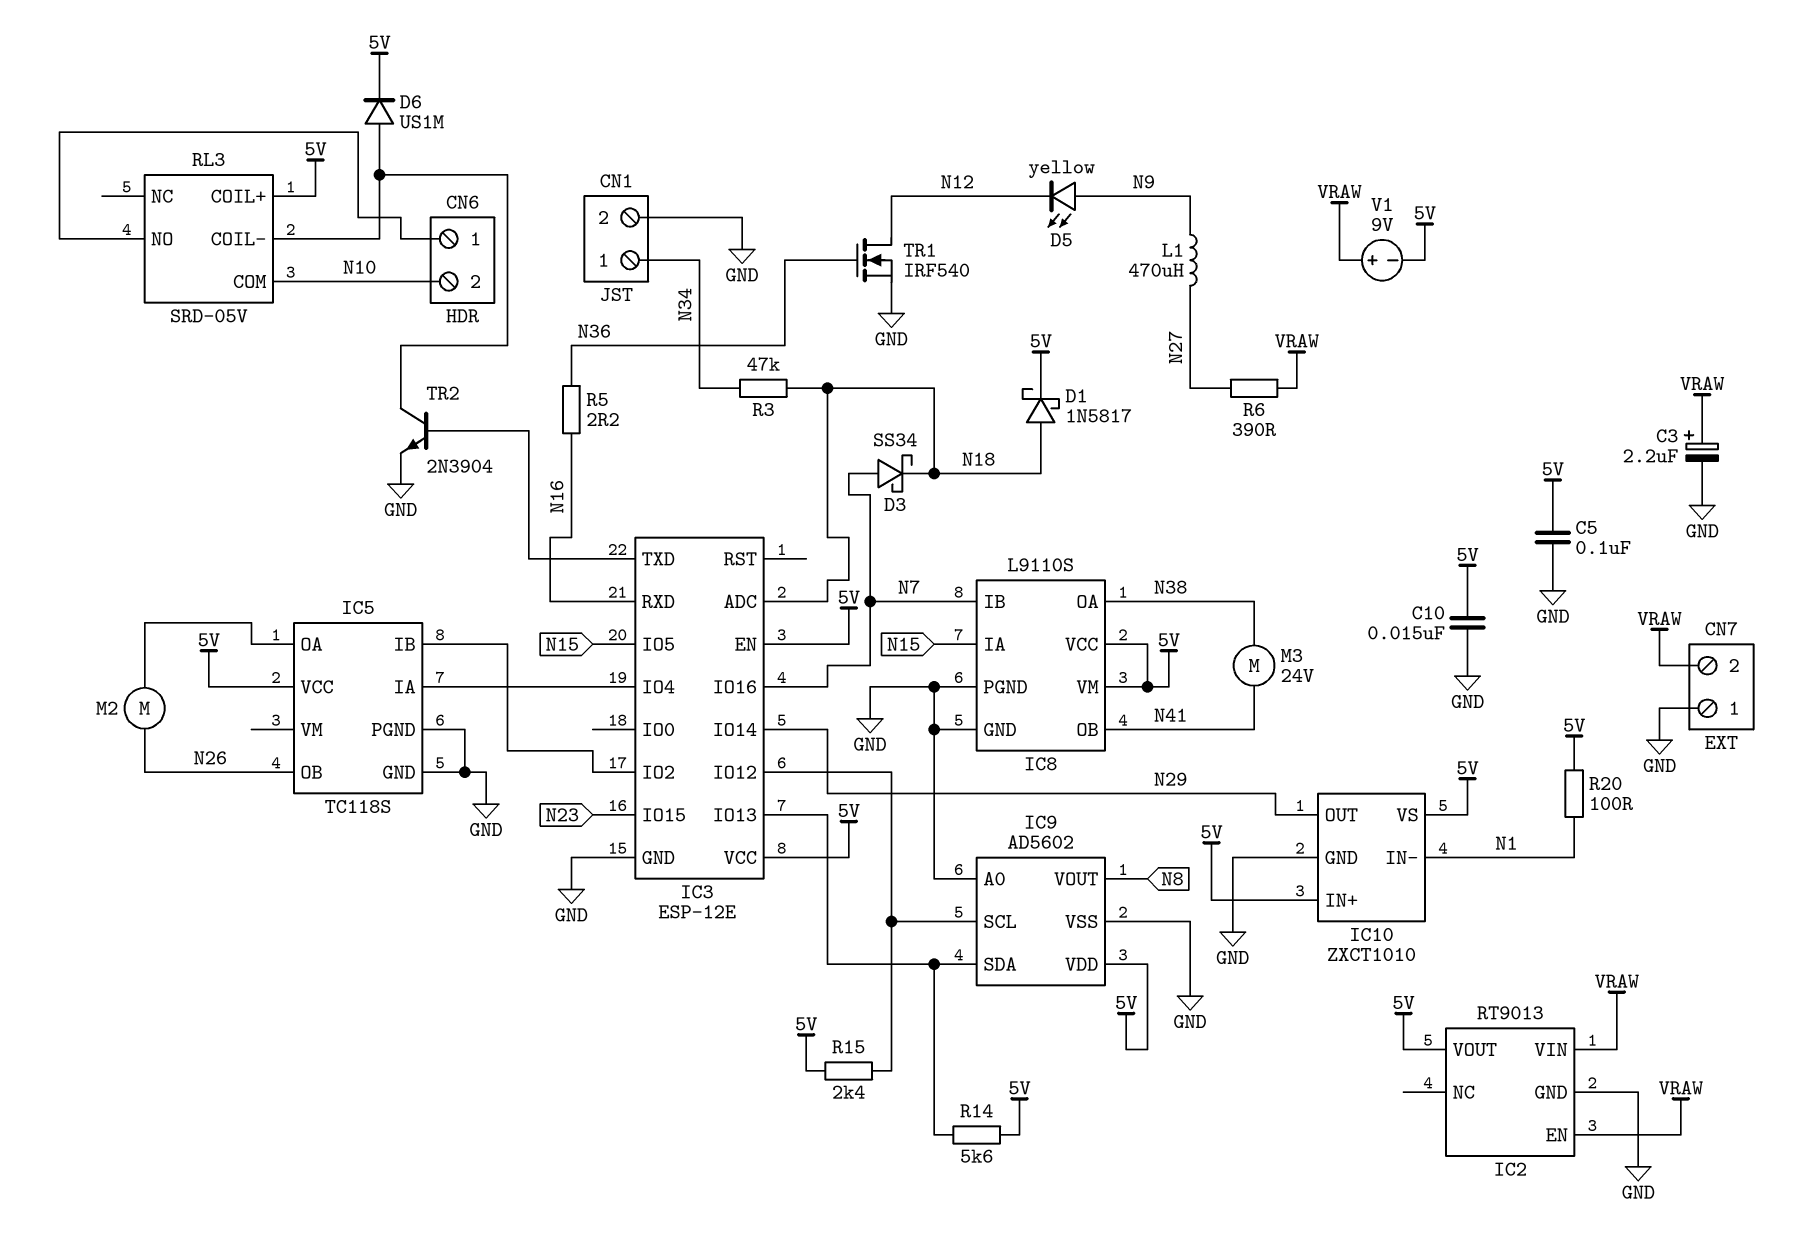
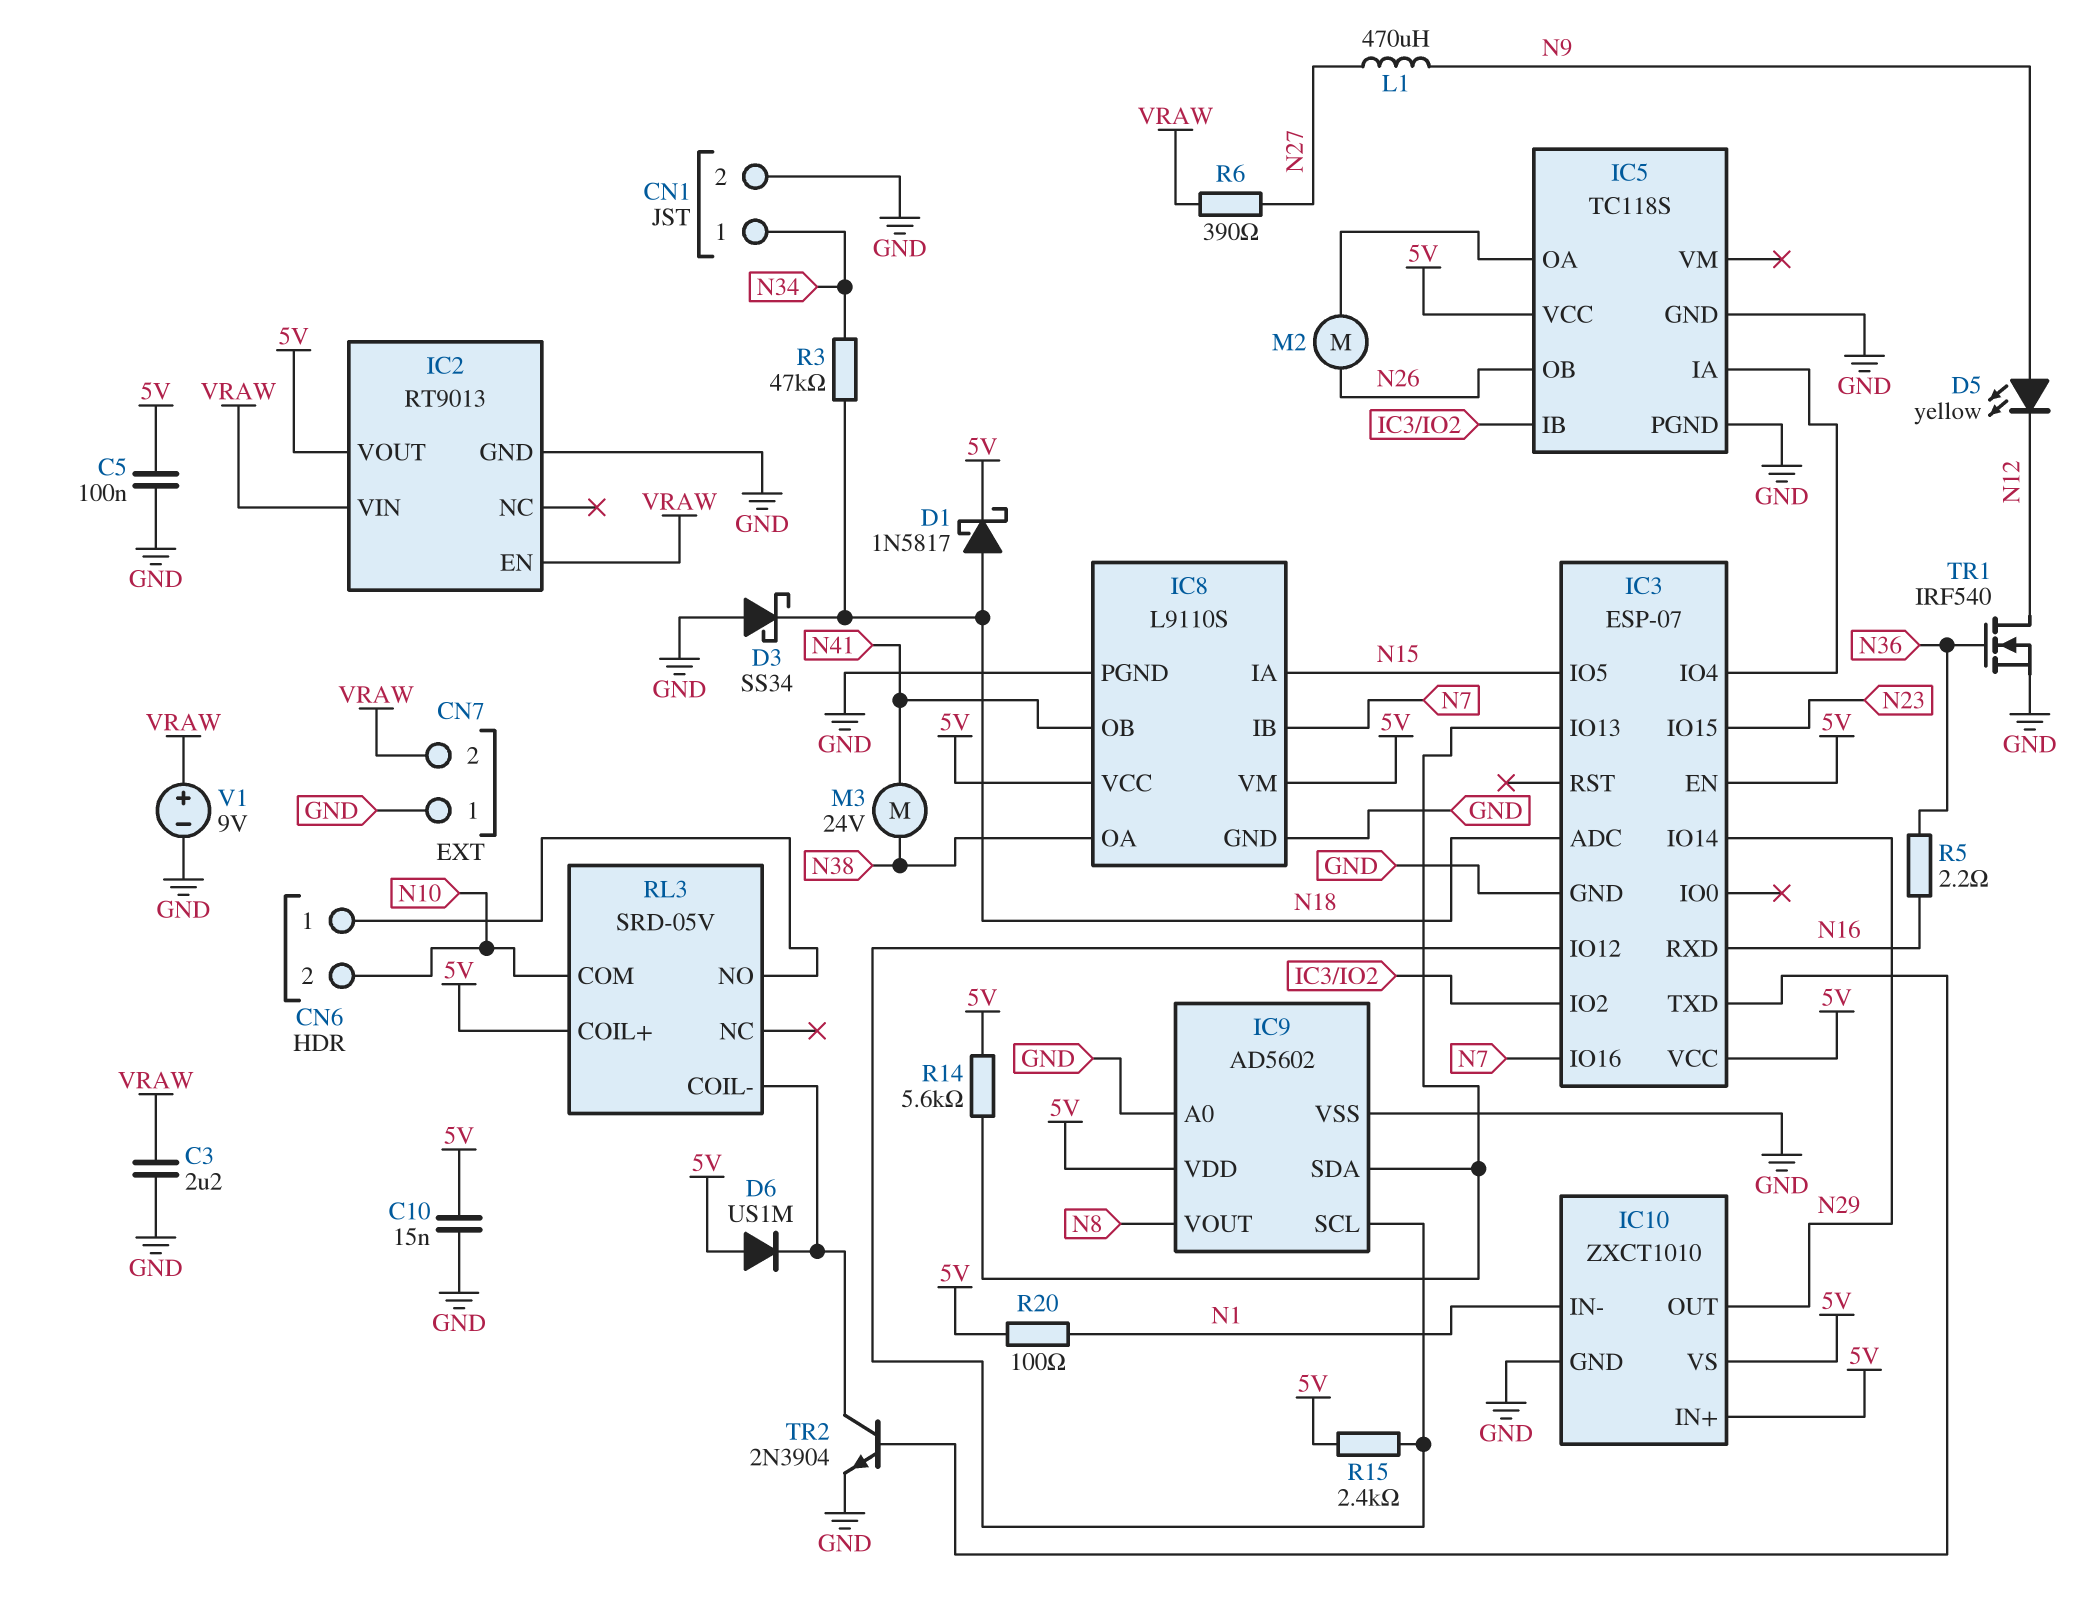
C3: 2.2uF (plus VRAW, minus GND) -> 2.2uF (GND, VRAW)
D3: schottky SS34 (A N7, K N18) -> schottky SS34 (A GND, K N18)
D6: diode US1M (A RL3/COIL-, K 5V) -> diode US1M (A 5V, K RL3/COIL-)
IC3: ESP-12E -> ESP-07
V1: 9V (plus VRAW, minus 5V) -> 9V (plus VRAW, minus GND)

